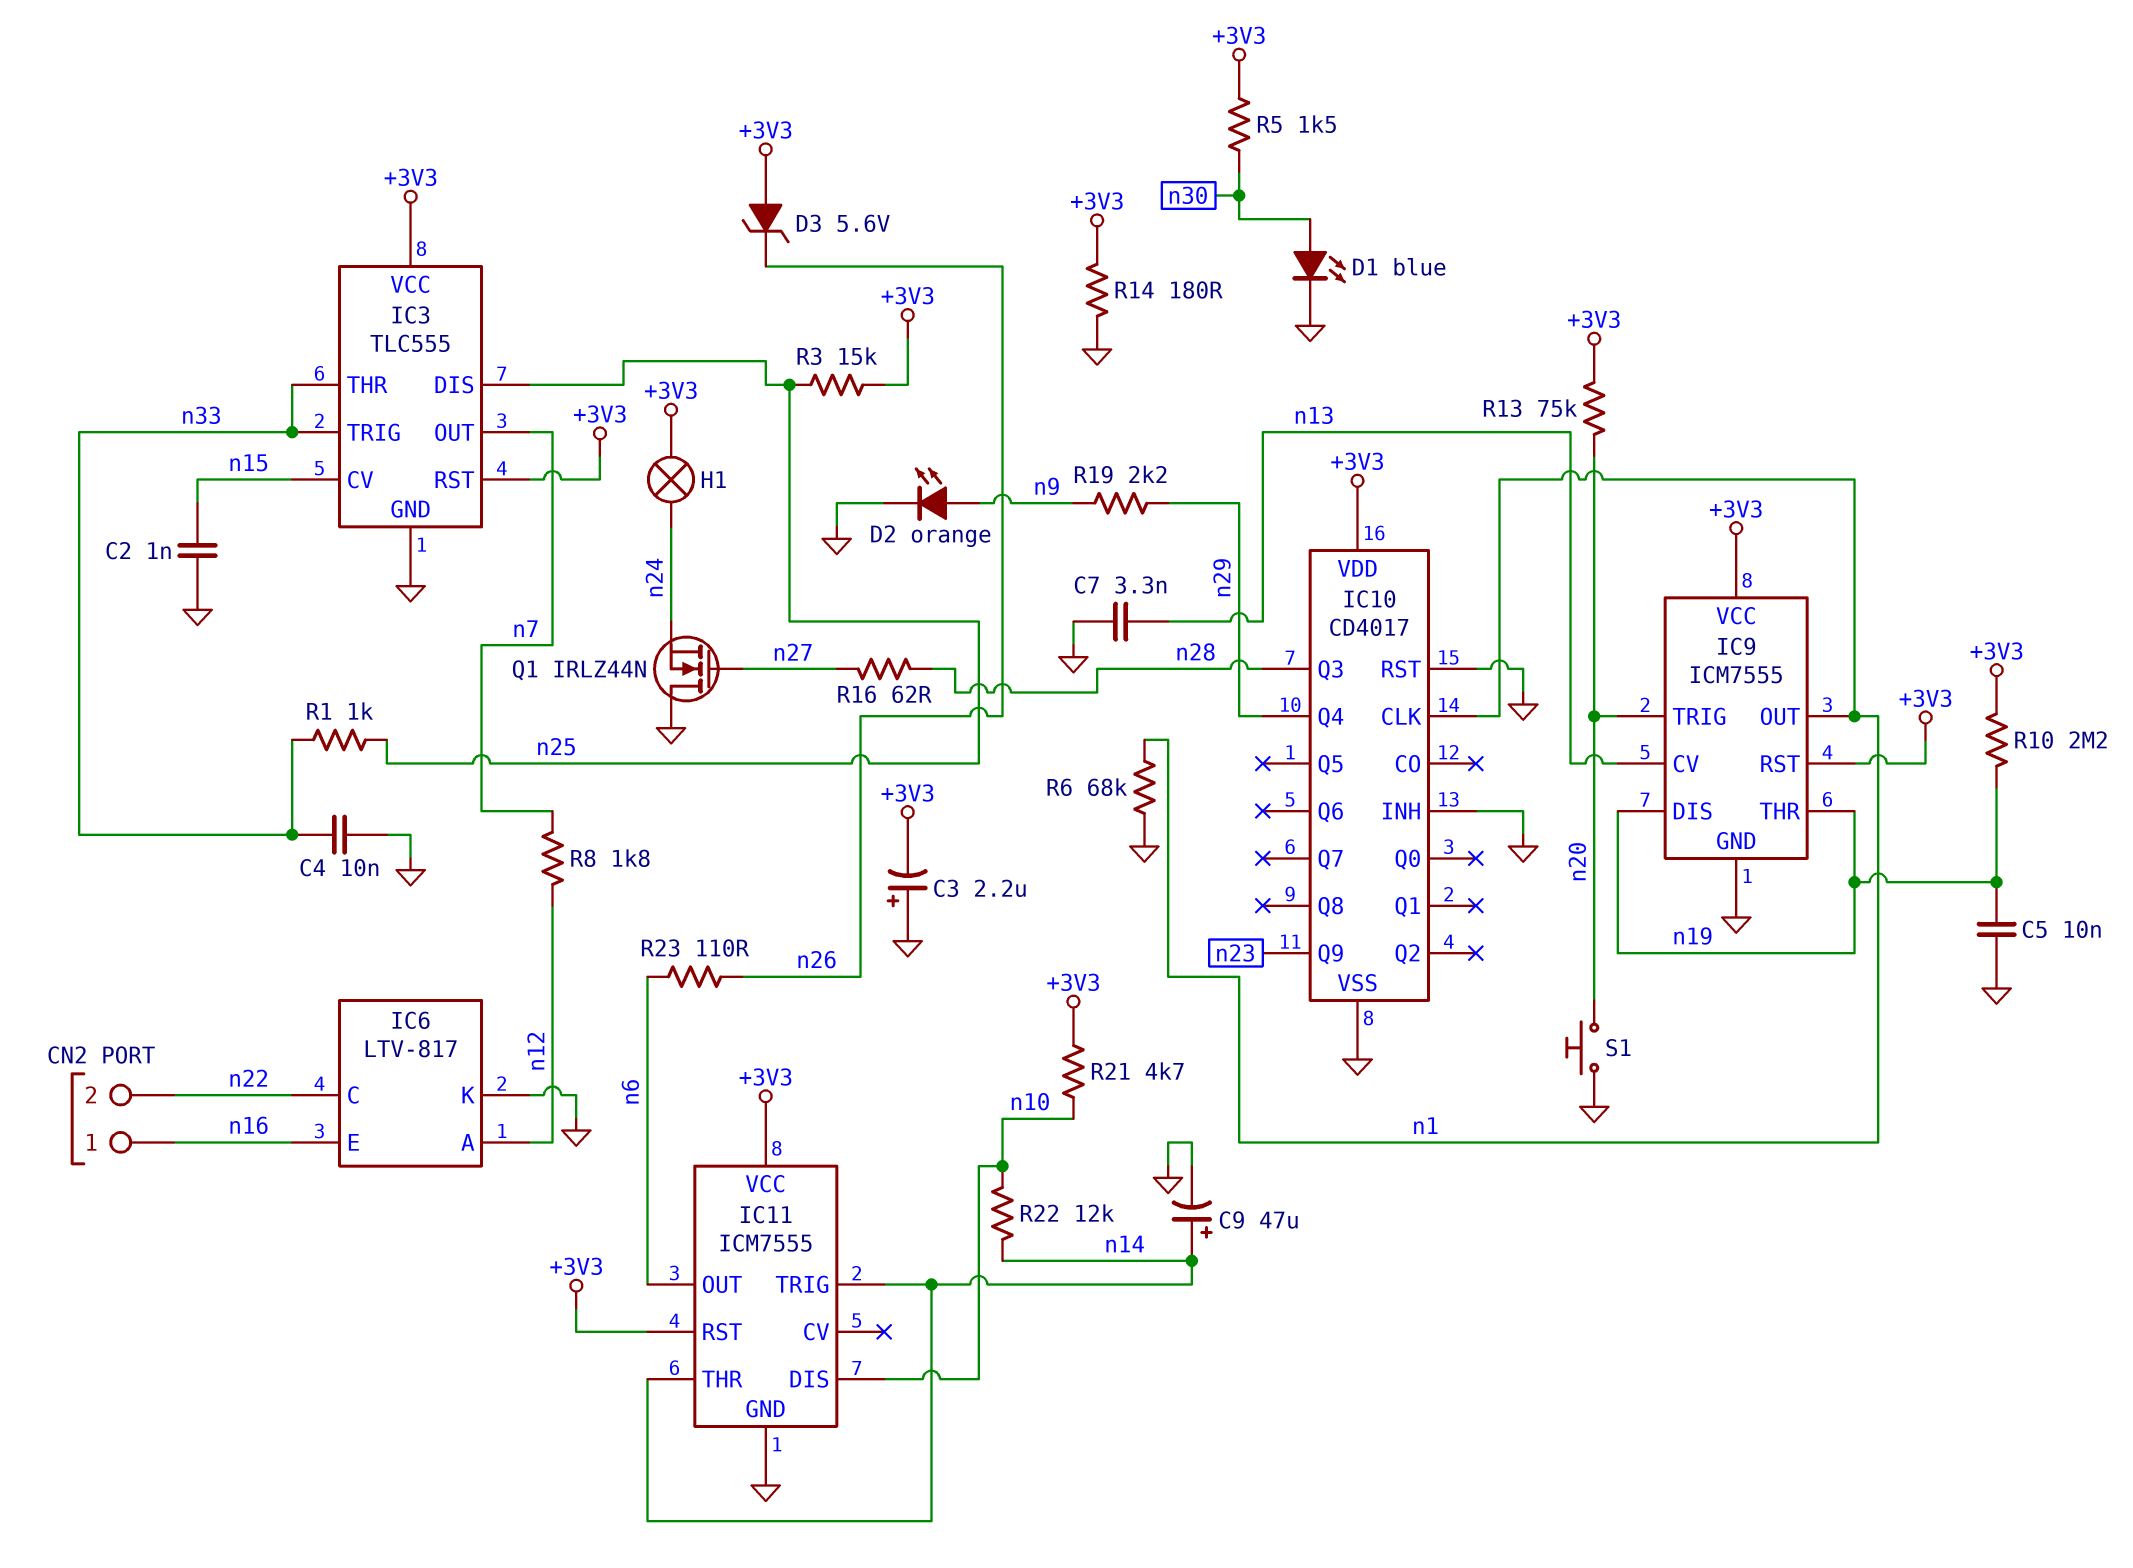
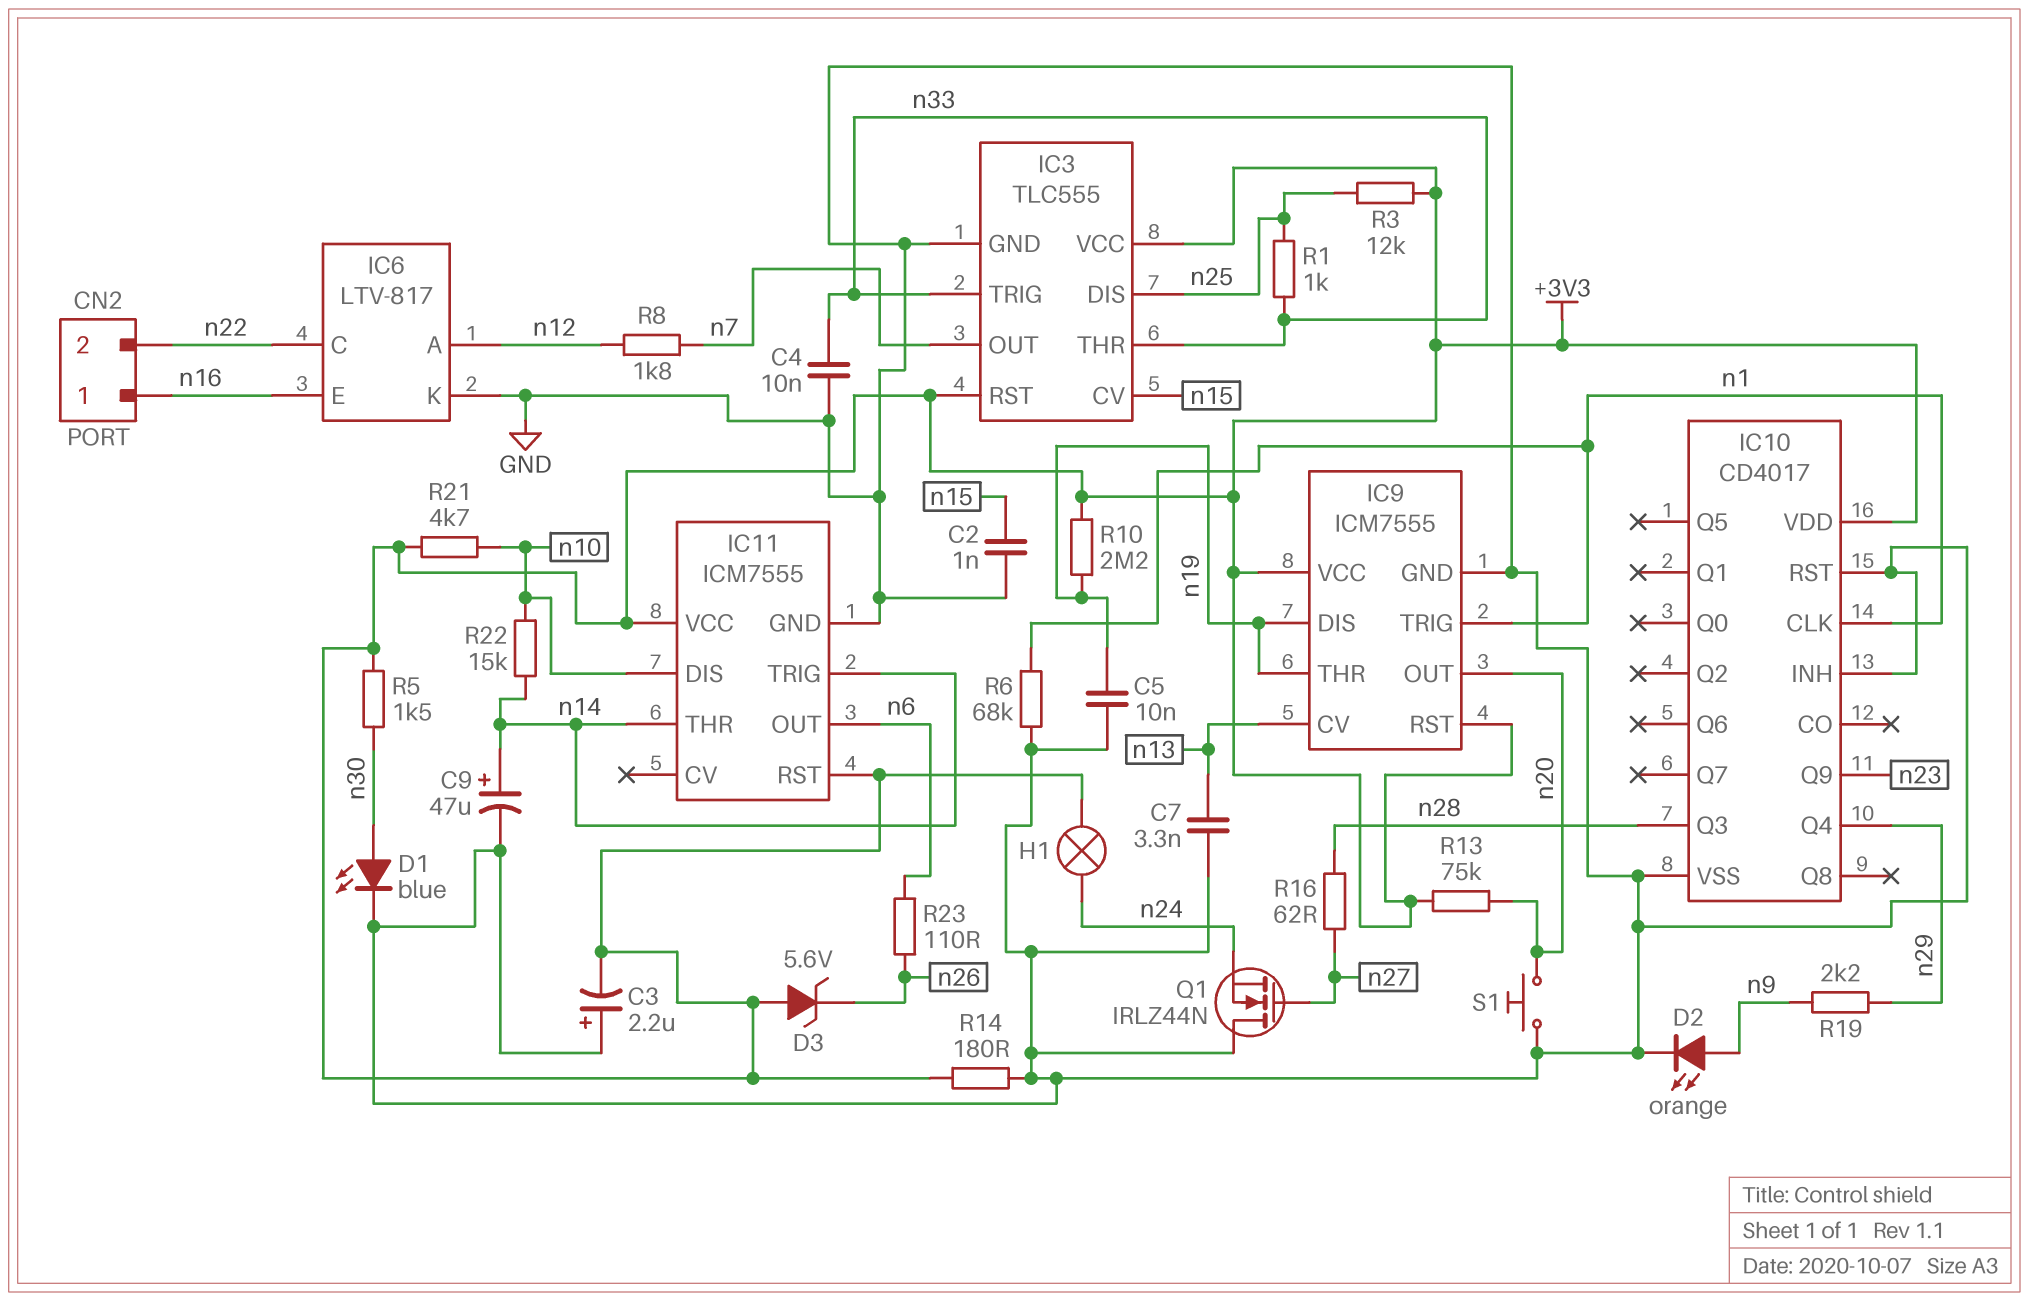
IC9 pin OUT: n1 -> n20
IC9 pin TRIG: n20 -> n1
R3: 15k (+3V3, n25) -> 12k (+3V3, n25)
R22: 12k (n10, n14) -> 15k (n10, n14)

